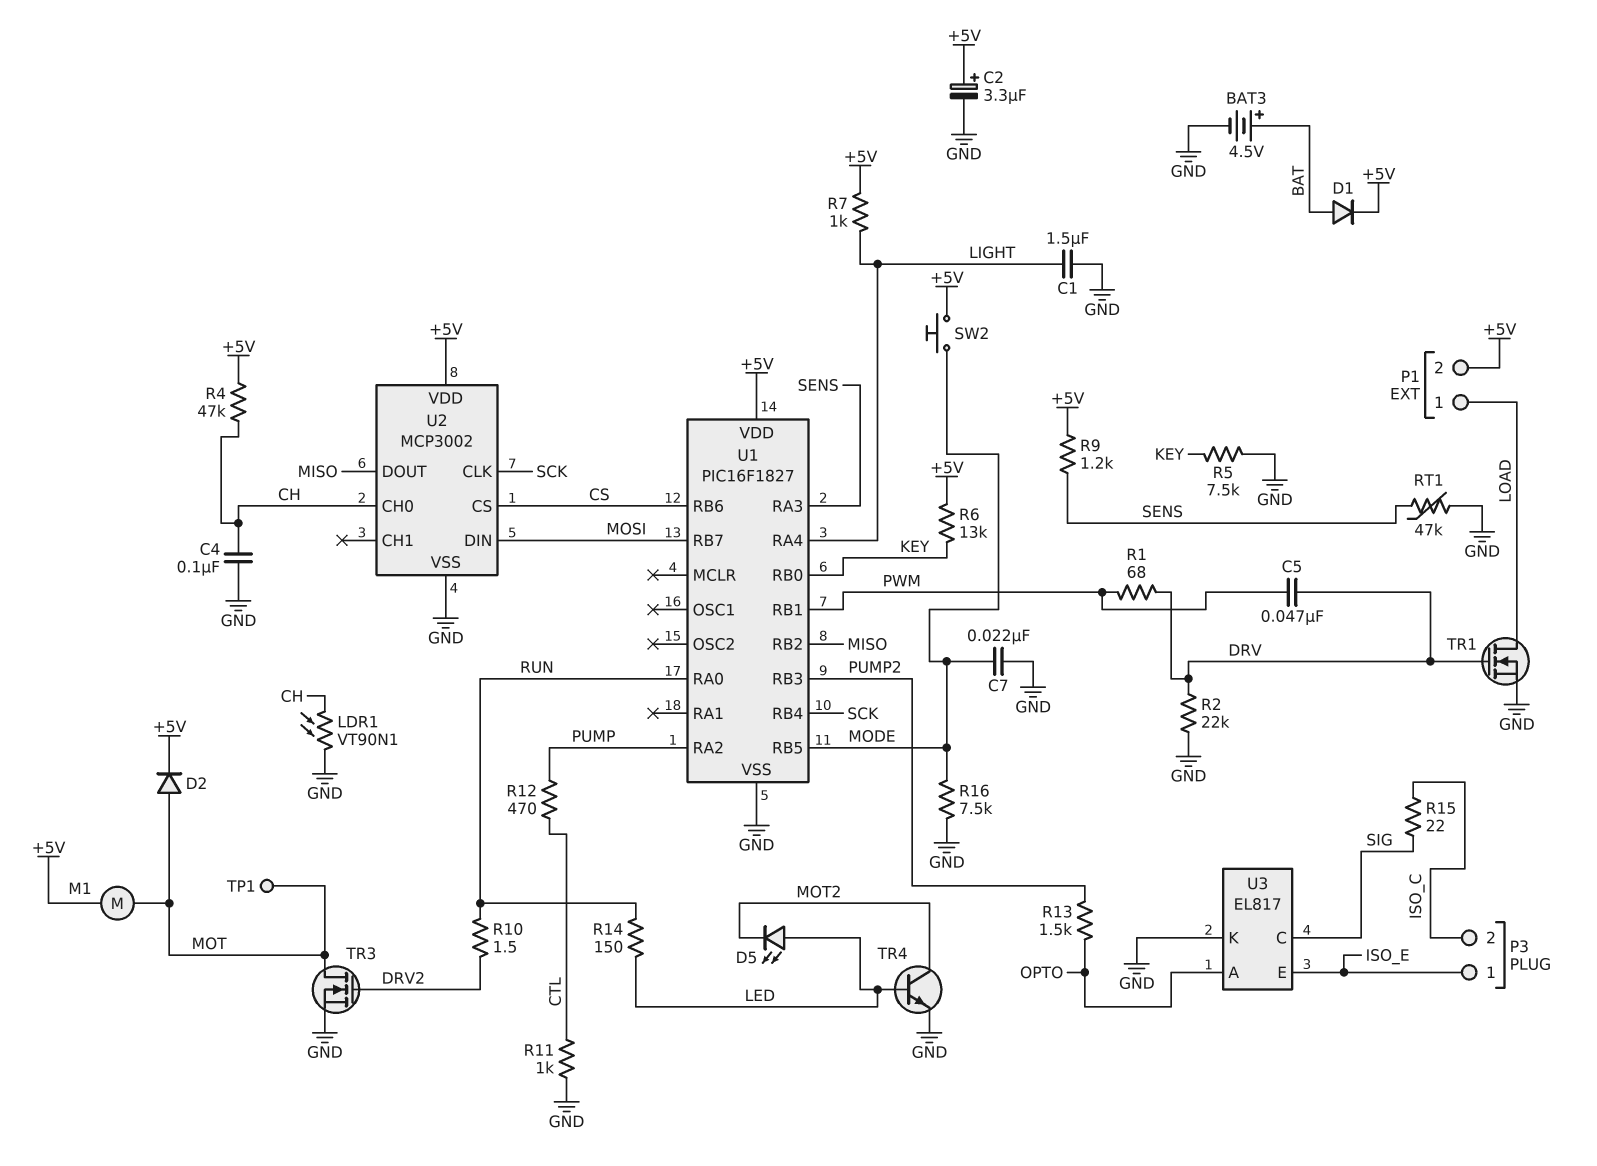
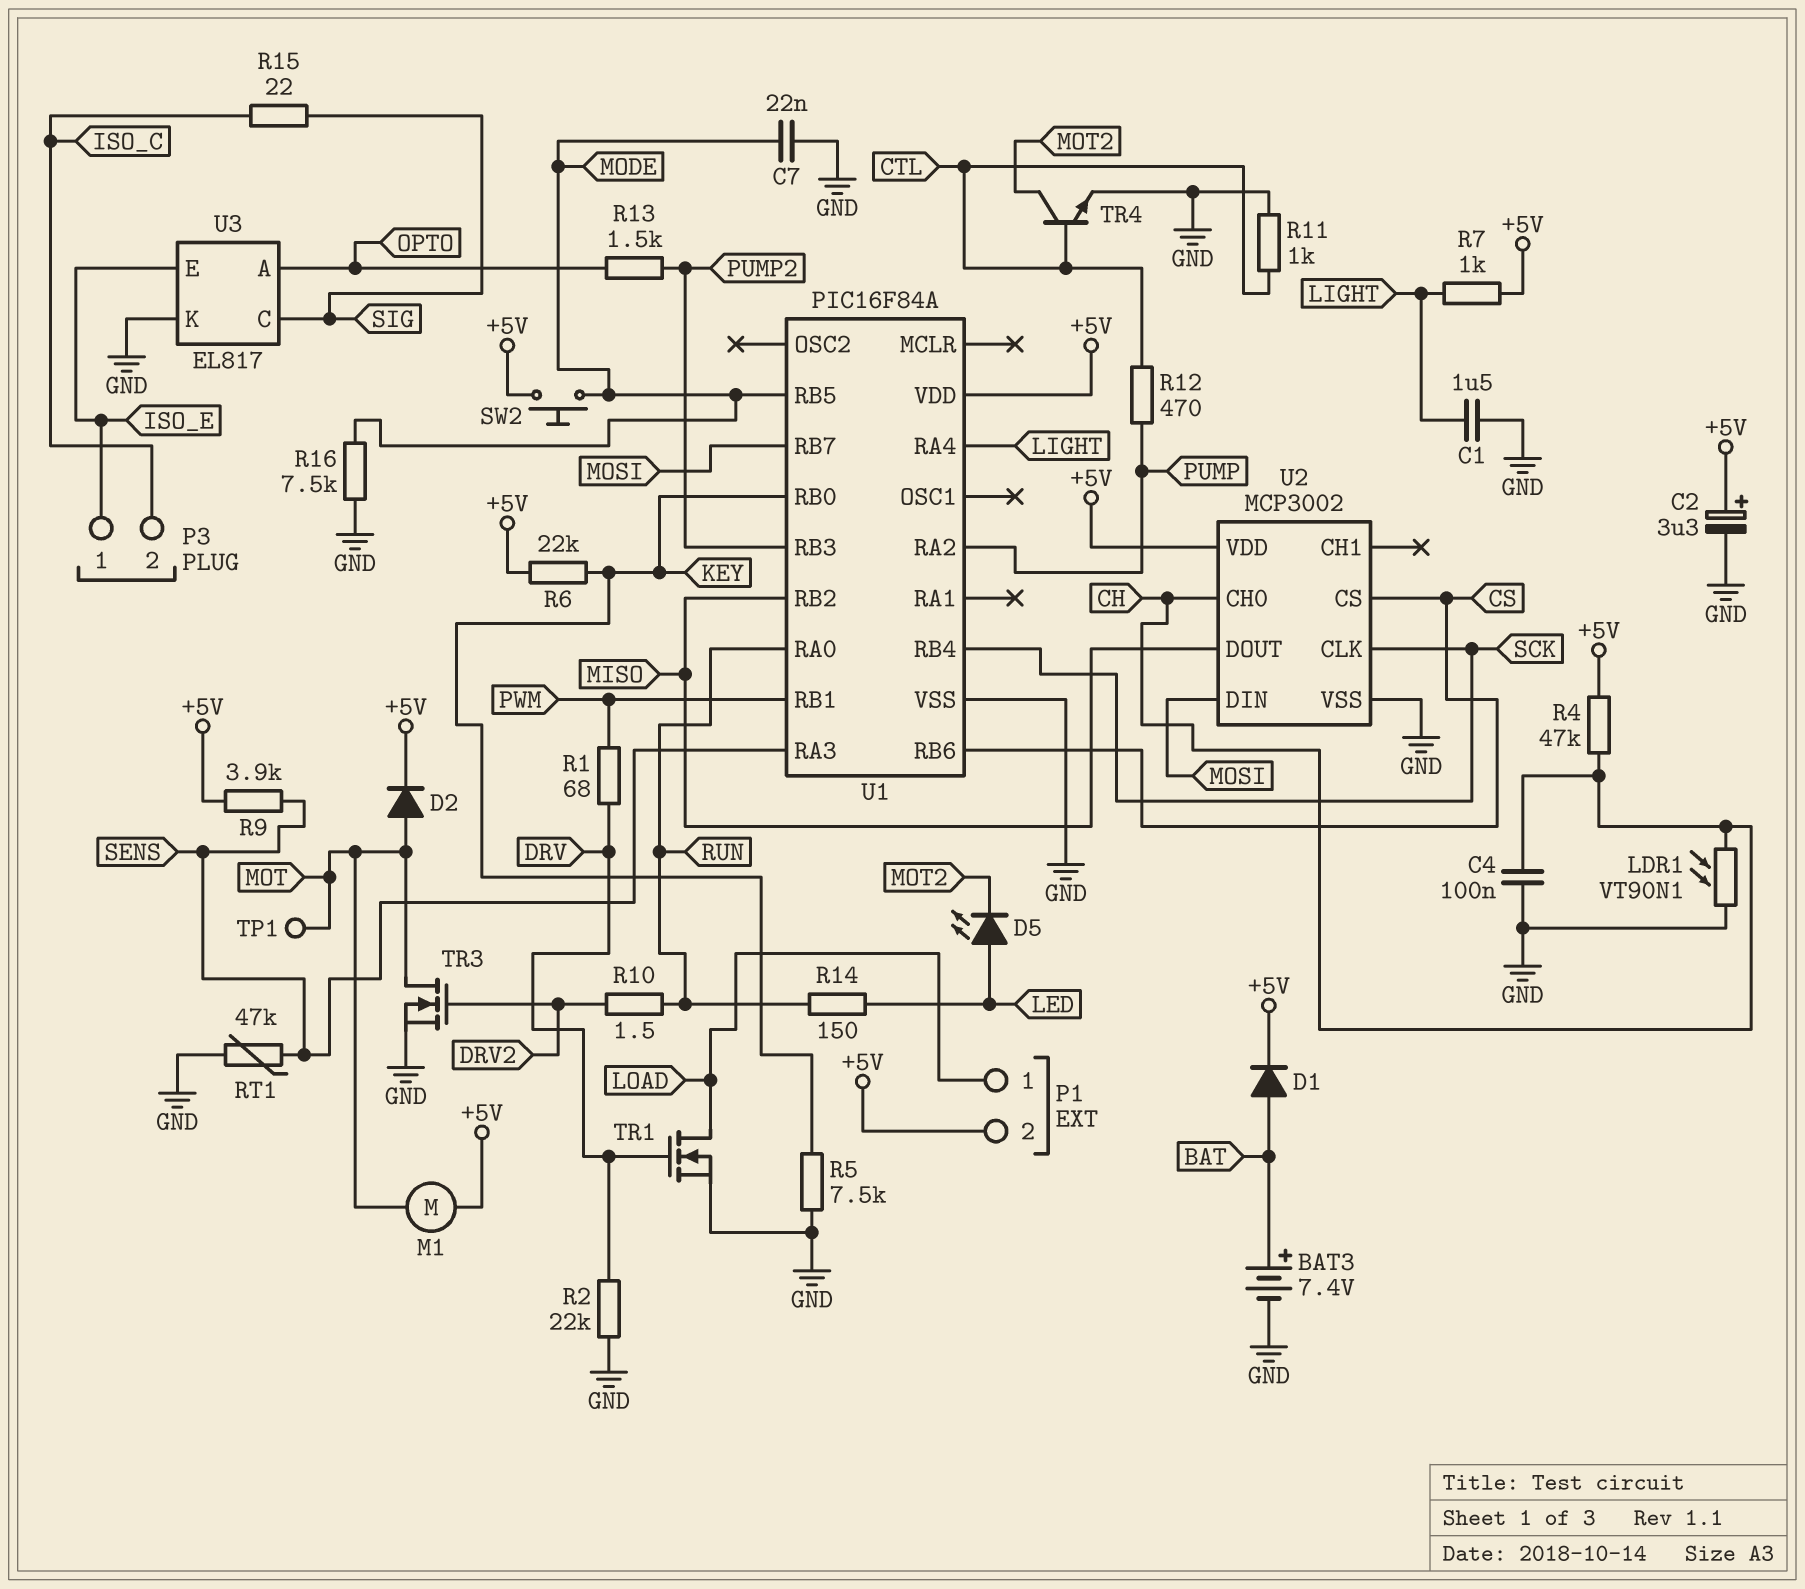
BAT3: 4.5V (plus BAT, minus GND) -> 7.4V (plus BAT, minus GND)
C5: 47nF (DRV, PWM) -> none
R6: 13k (+5V, KEY) -> 22k (+5V, KEY)
R9: 1.2k (+5V, SENS) -> 3.9k (+5V, SENS)
TR4: NPN (B LED, C MOT2, E GND) -> NPN (B CTL, C MOT2, E GND)
U1: PIC16F1827 -> PIC16F84A

